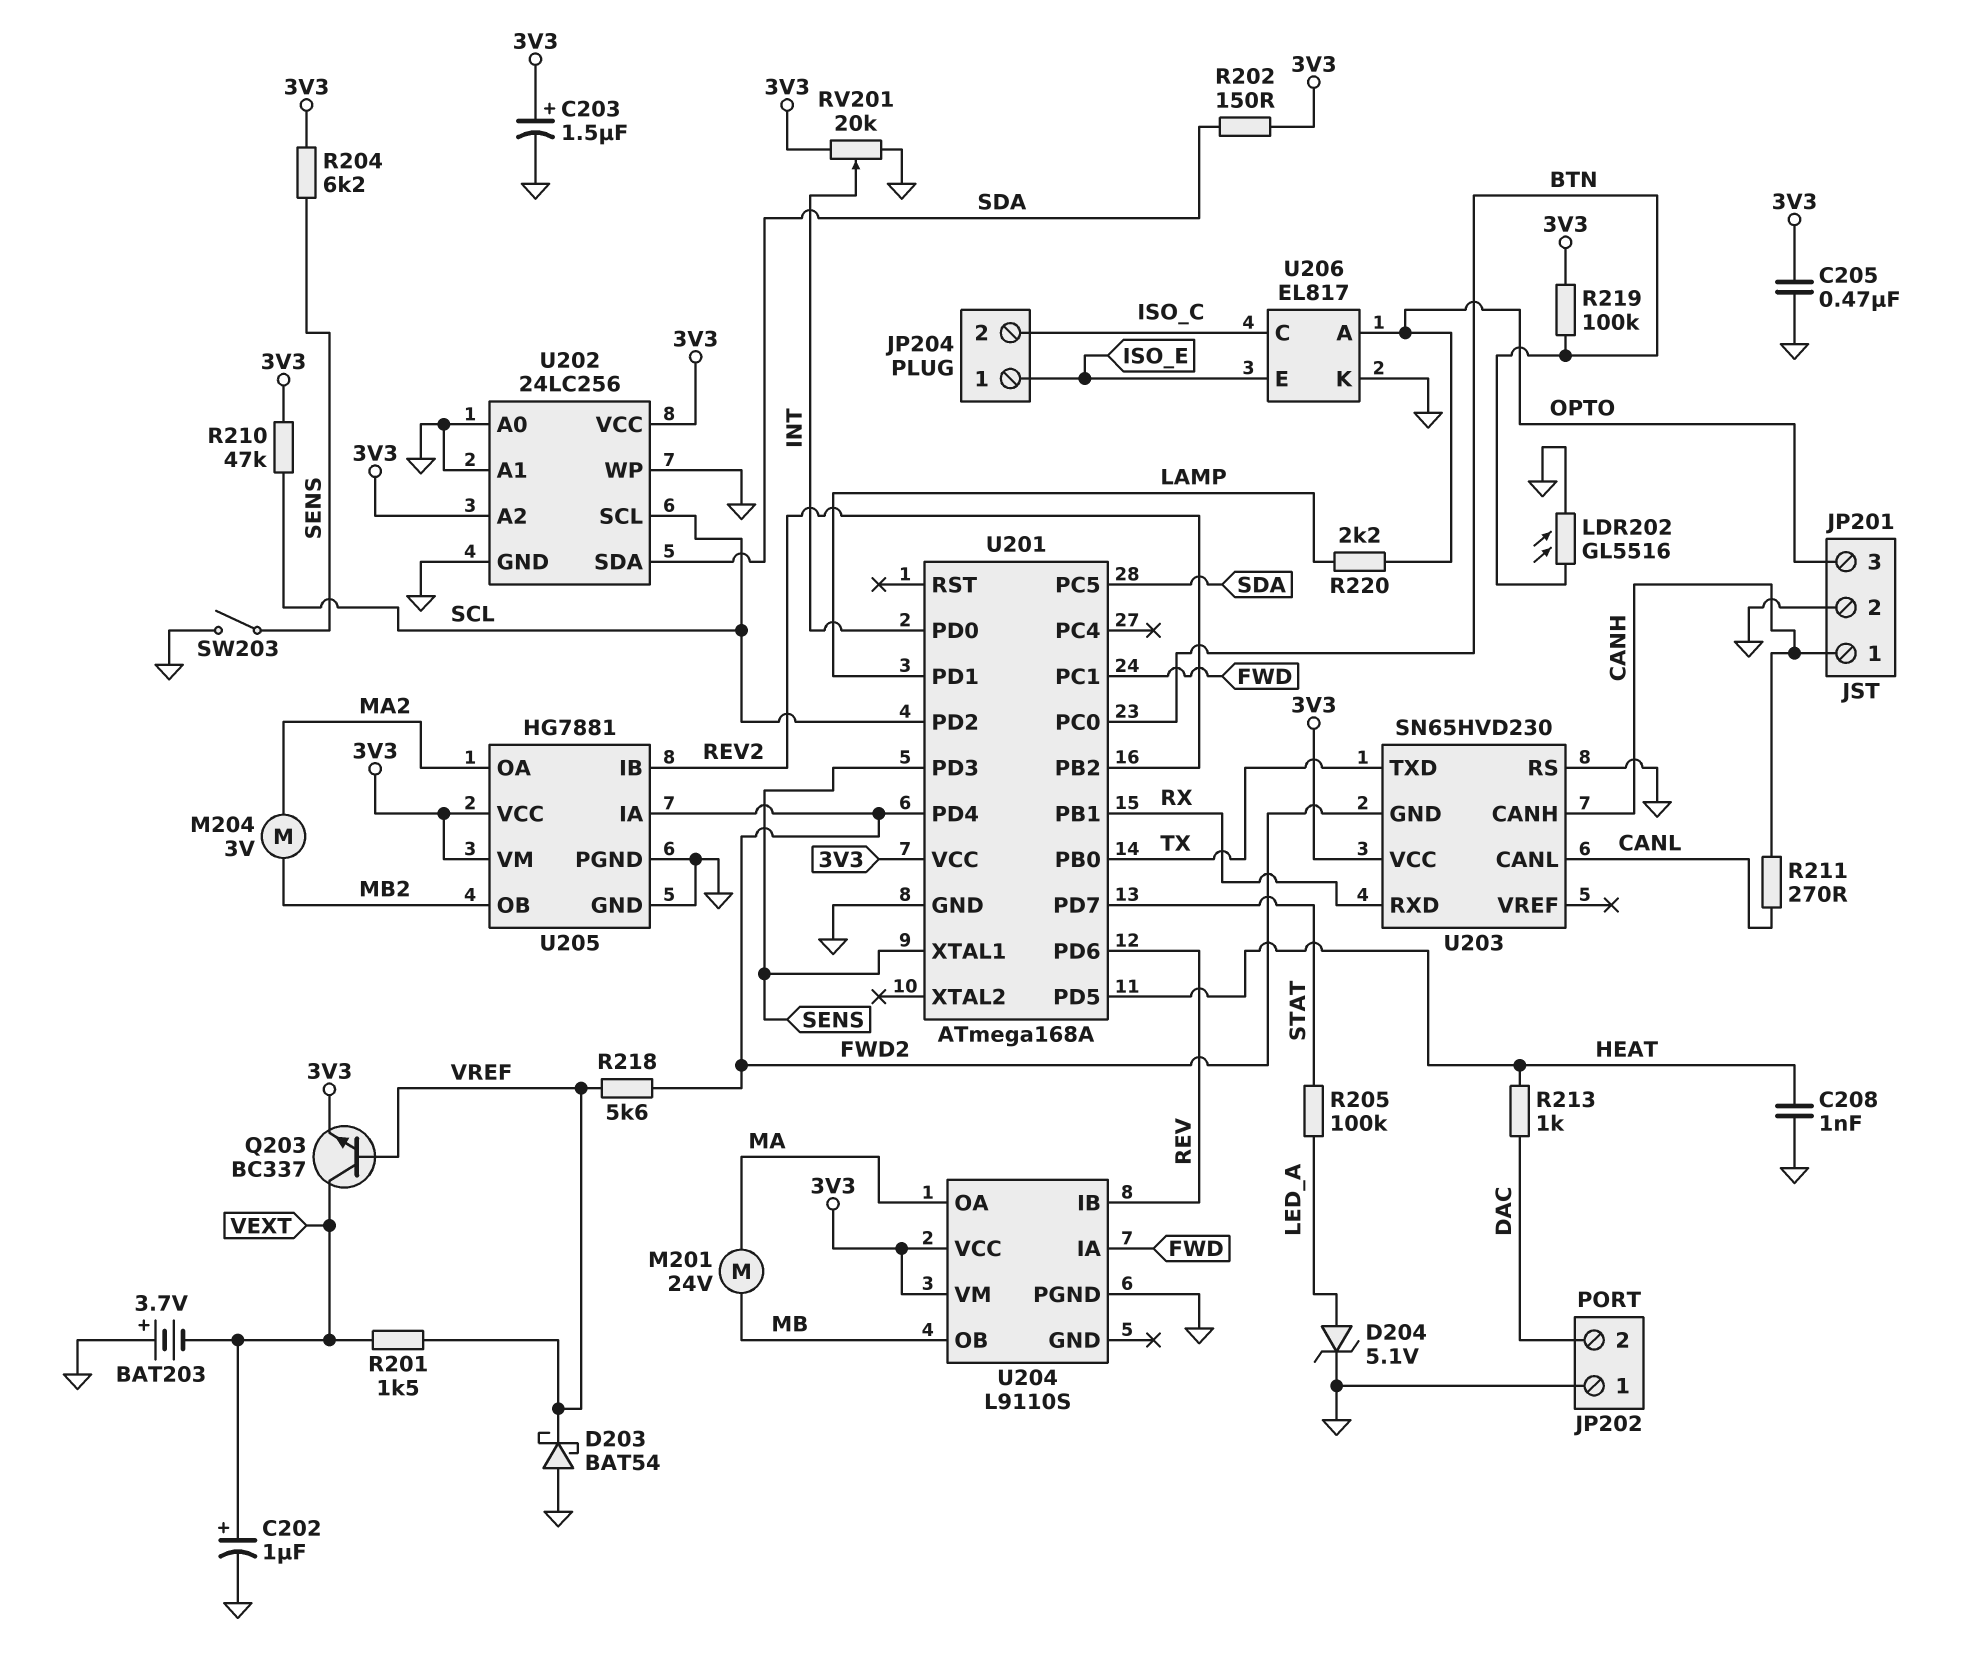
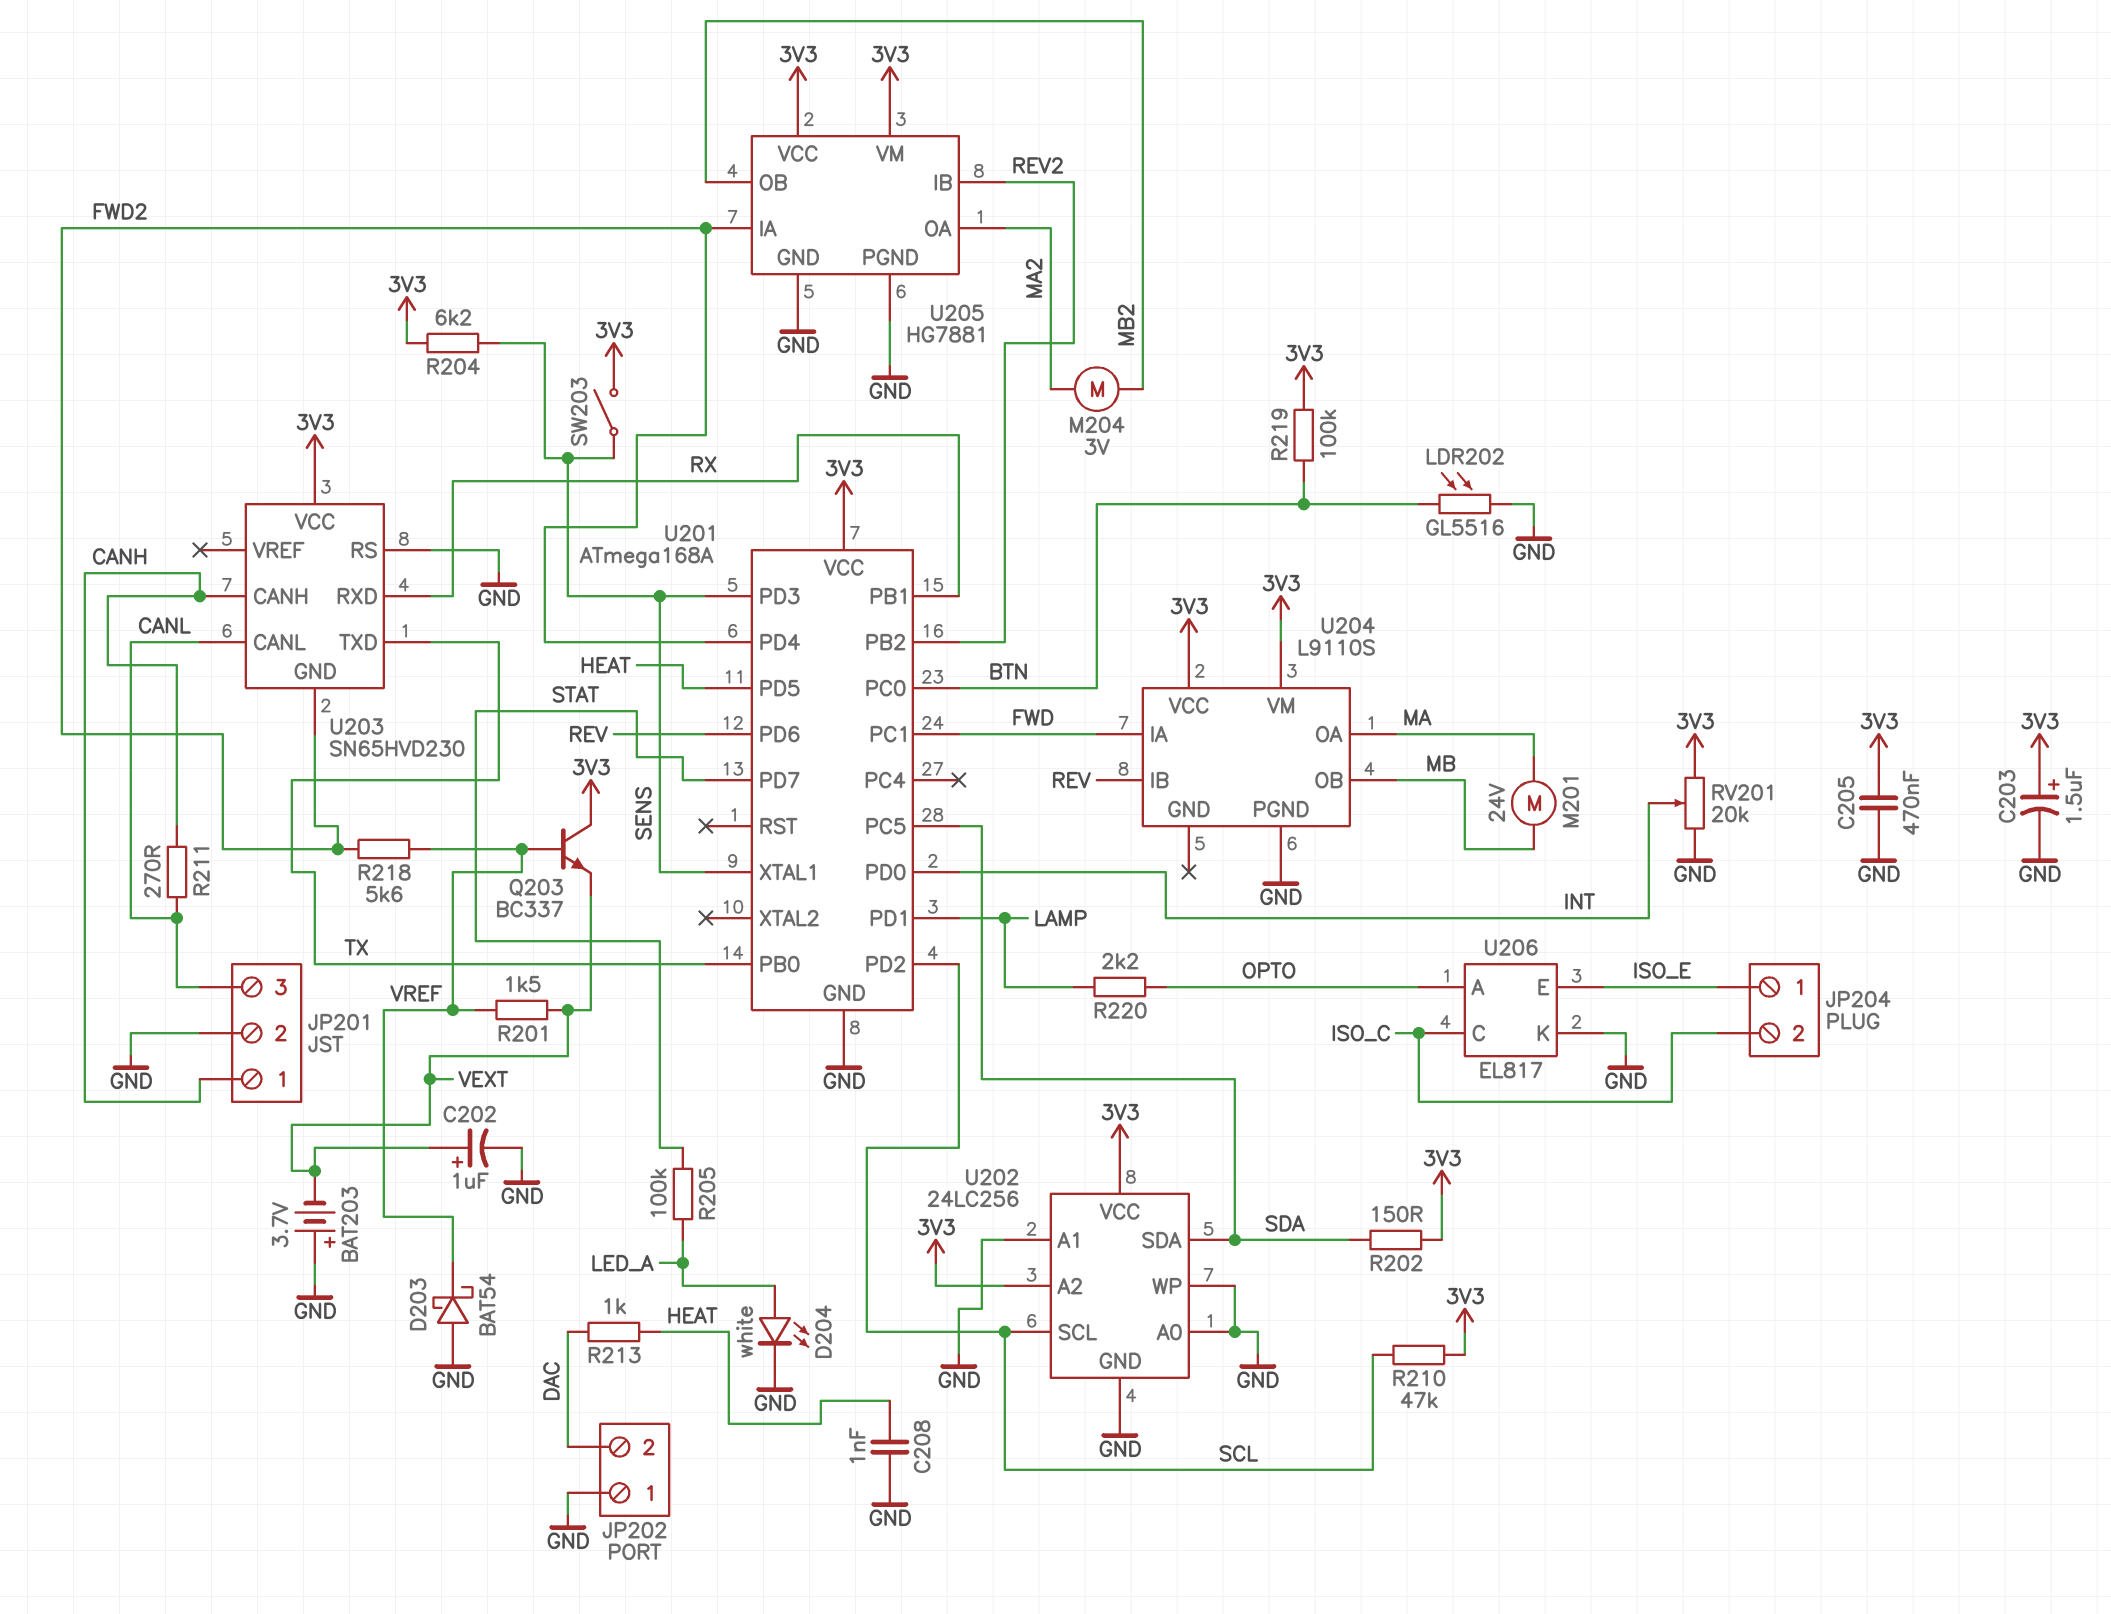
D204: zener 5.1V (A LED_A, K GND) -> LED white (A LED_A, K GND)
JP201 pin 3: OPTO -> CANL
Q203: NPN BC337 (B VREF, C VEXT, E 3V3) -> NPN BC337 (B VREF, C 3V3, E VEXT)
SW203: switch (GND, SENS) -> switch (3V3, SENS)

